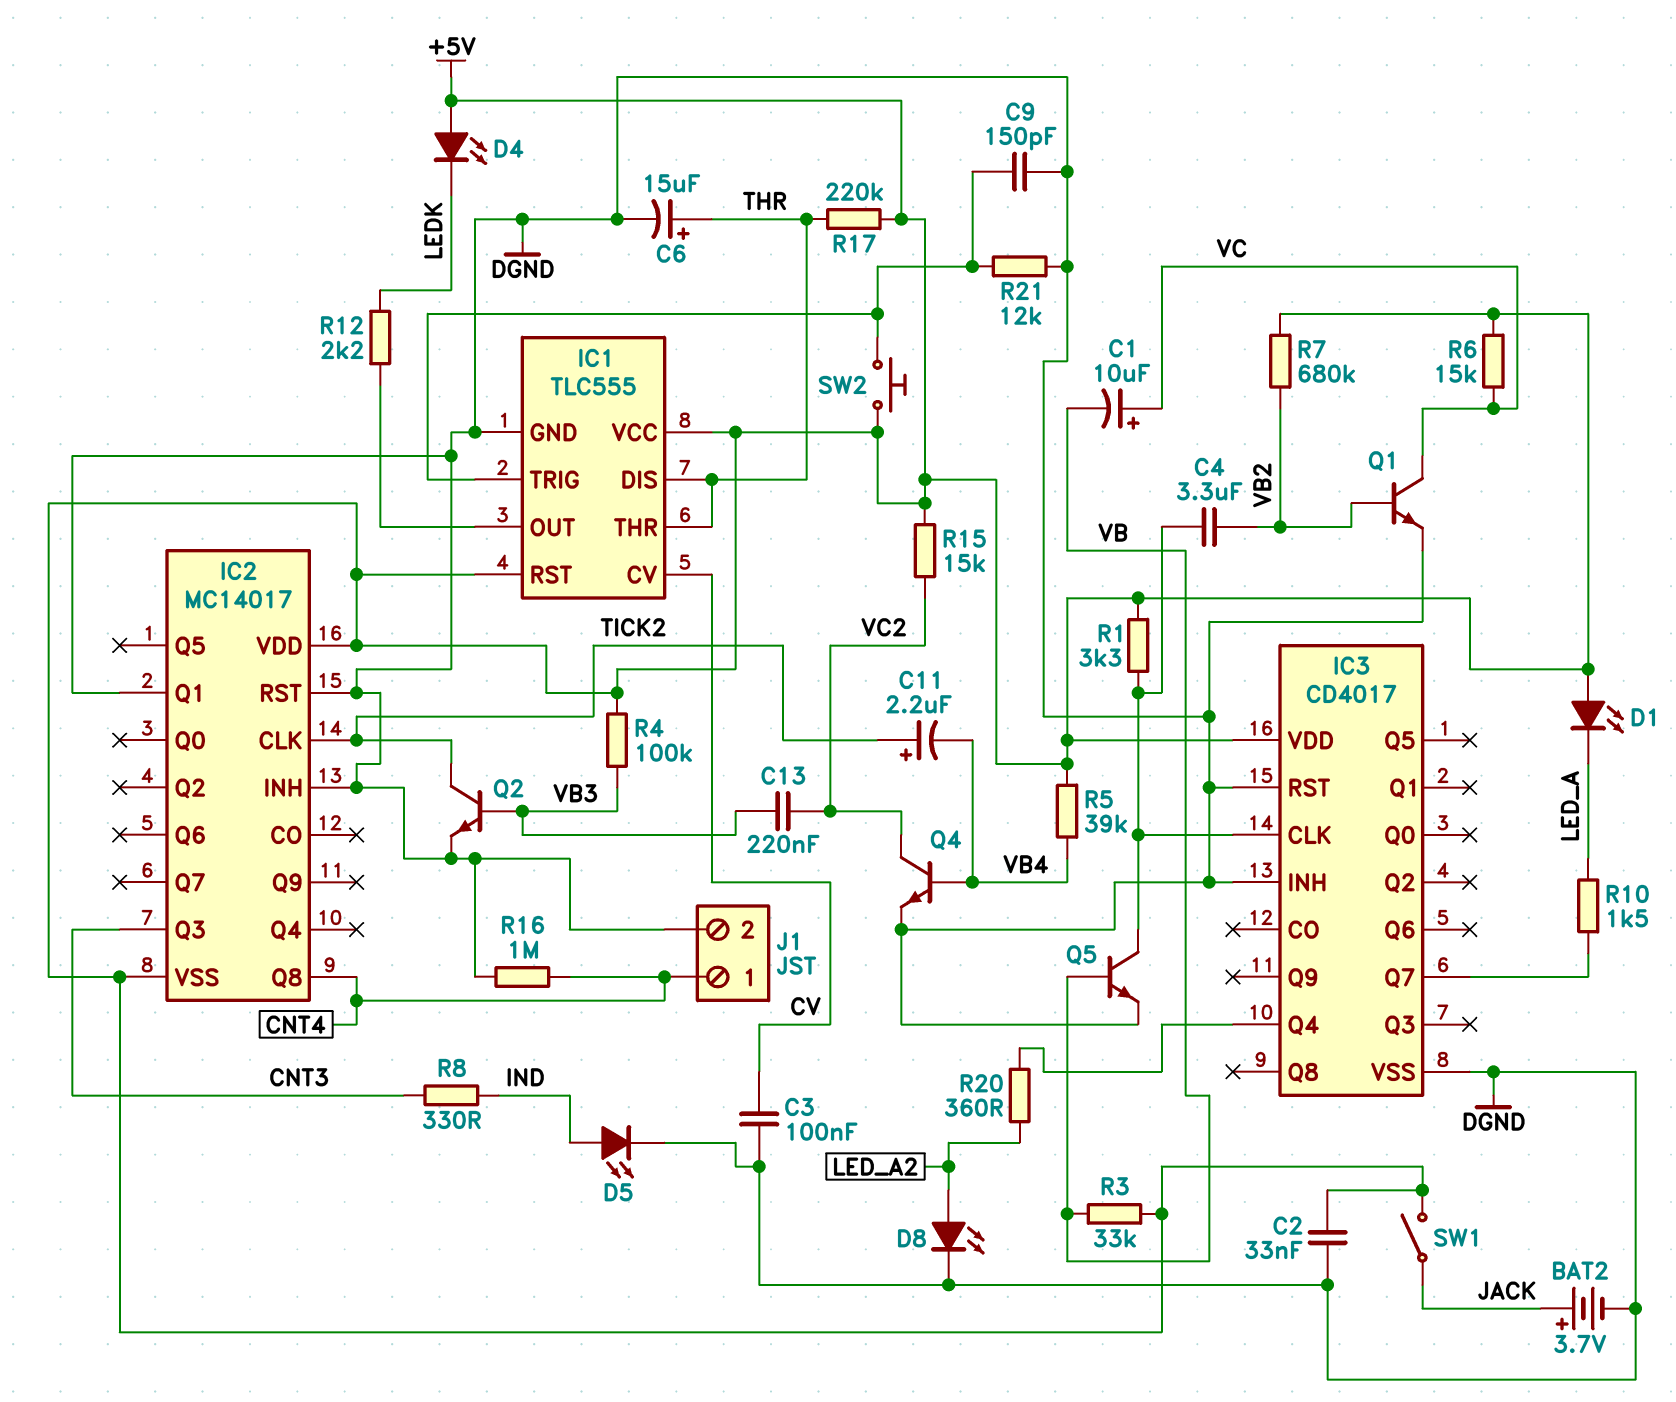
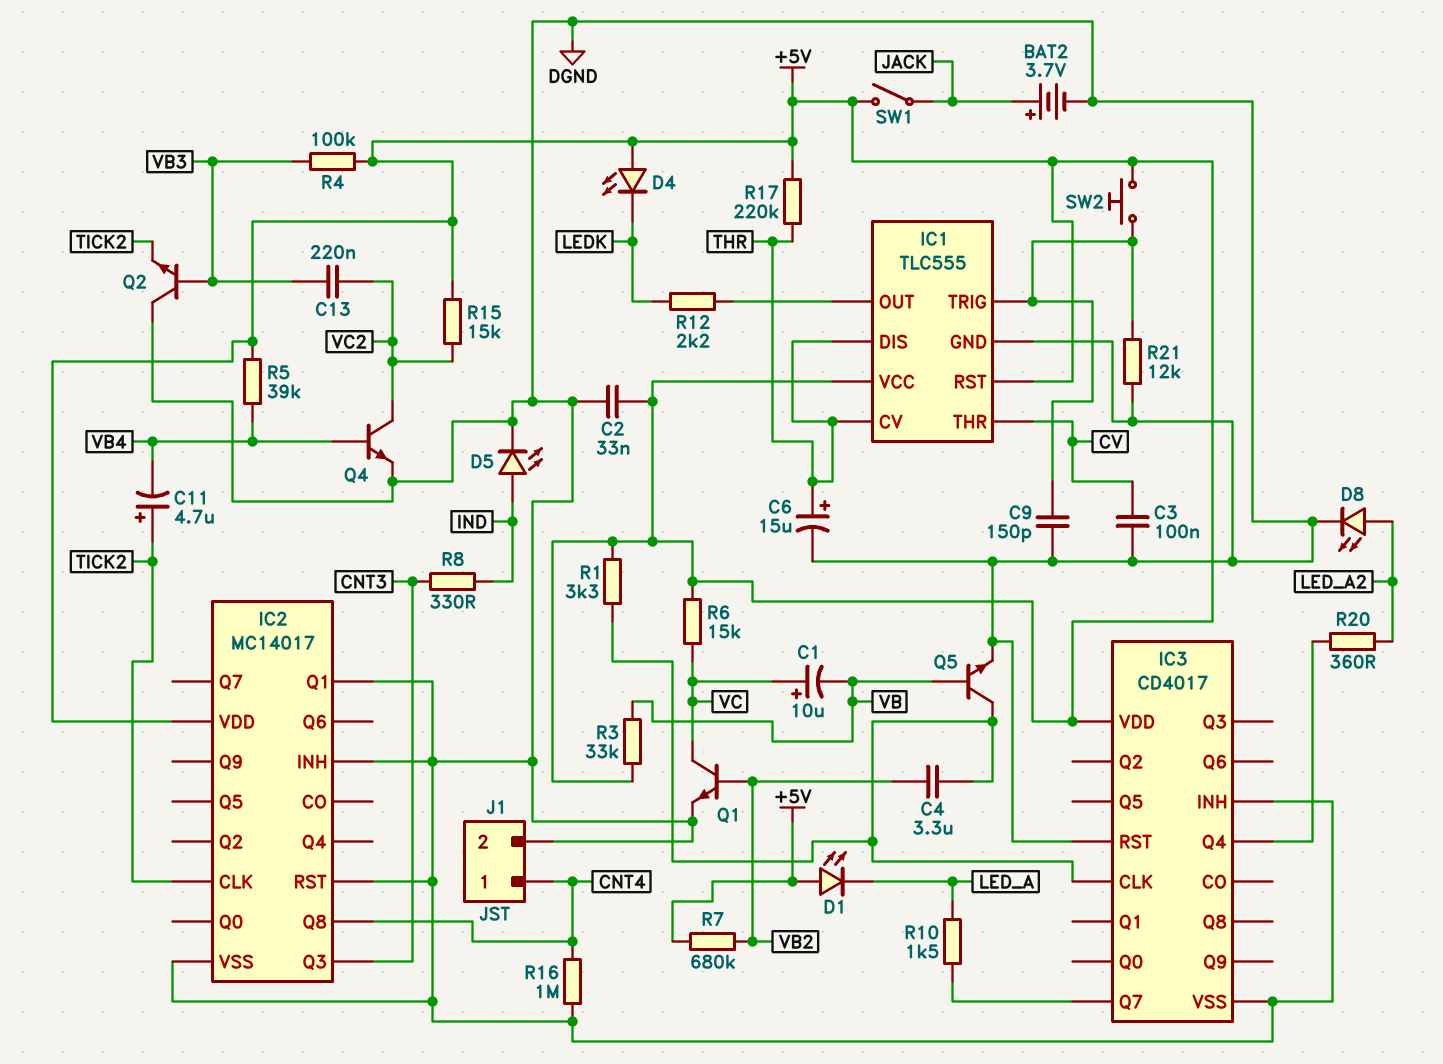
C11: 2.2uF (plus TICK2, minus VB4) -> 4.7uF (plus TICK2, minus VB4)
IC1 pin CV: CV -> THR
IC1 pin THR: THR -> CV
IC2 pin VSS: +5V -> DGND
Q2: NPN (B VB3, C TICK2, E DGND) -> NPN (B VB3, C DGND, E TICK2)

